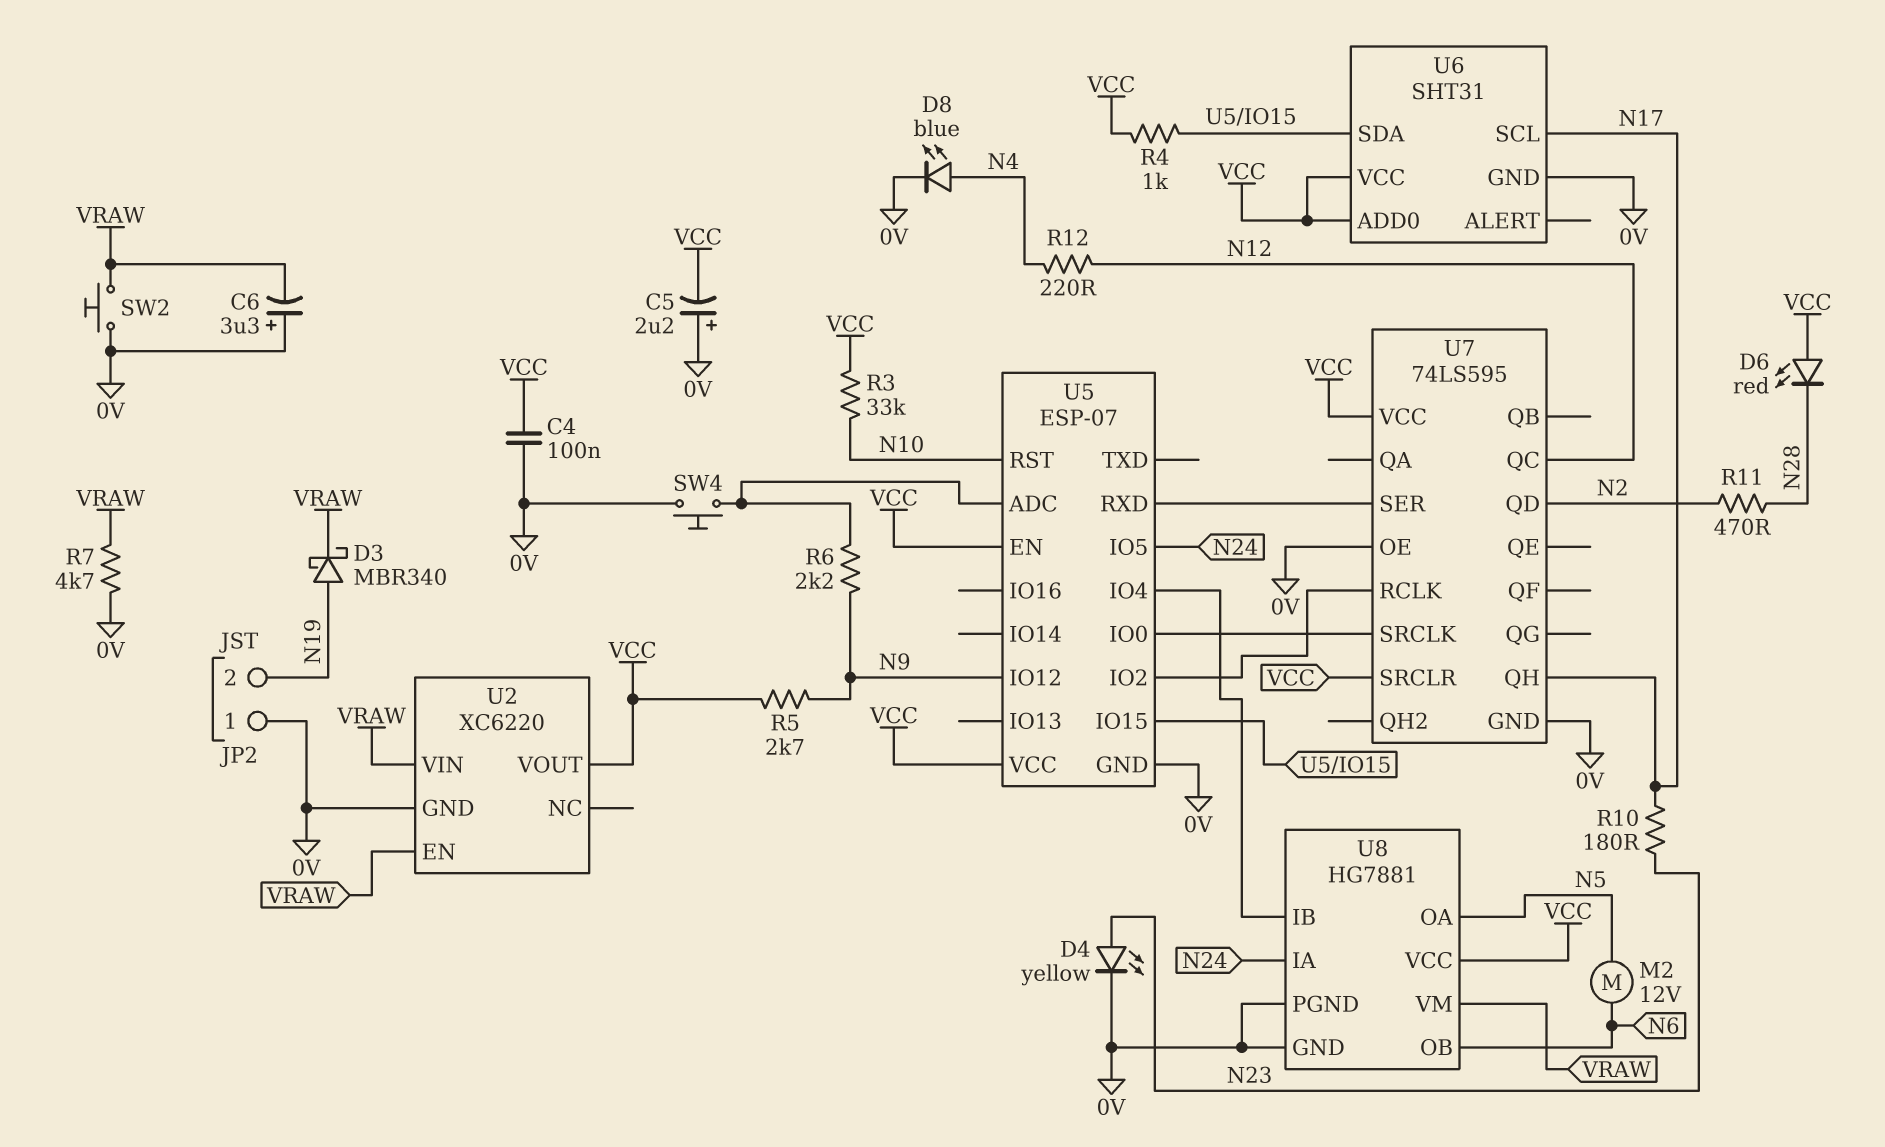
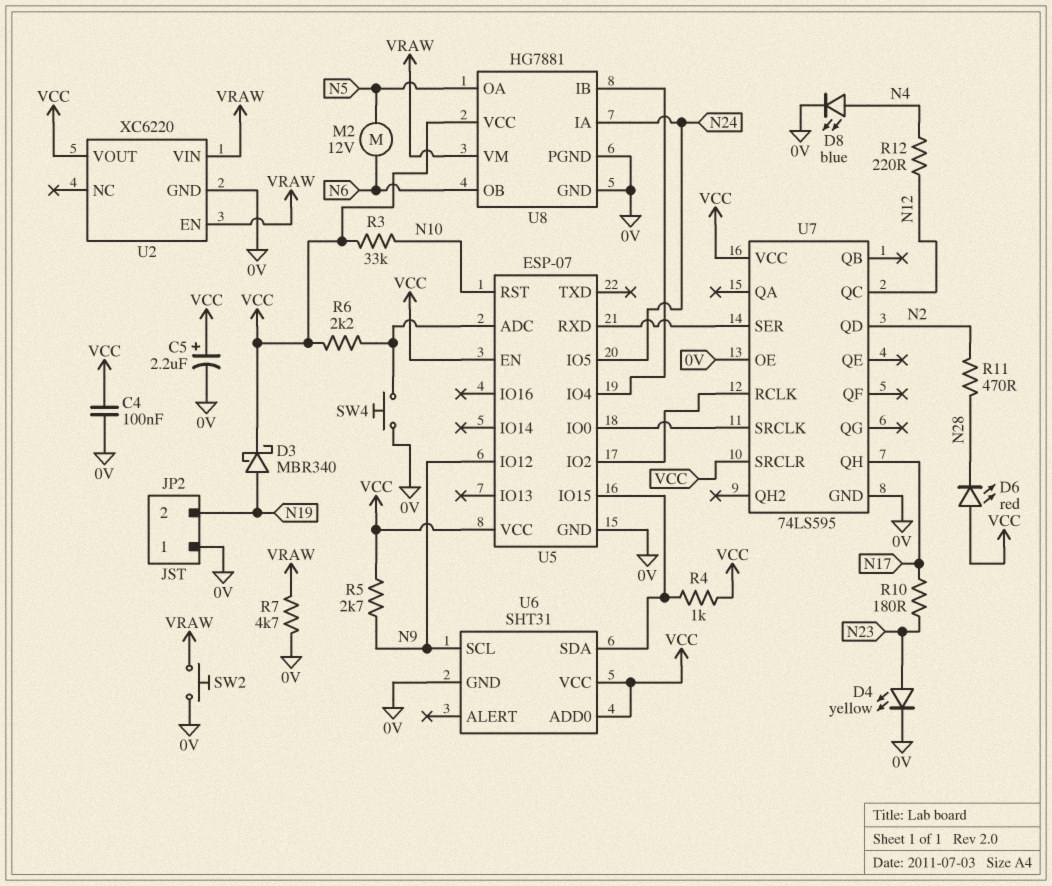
C5: 2.2uF (plus 0V, minus VCC) -> 2.2uF (plus VCC, minus 0V)
C6: 3.3uF (plus 0V, minus VRAW) -> none
D3: schottky MBR340 (A N19, K VRAW) -> schottky MBR340 (A N19, K VCC)
R6: 2.2k (N9, U5/ADC) -> 2.2k (U5/ADC, VCC)
U6 pin SCL: N17 -> N9

